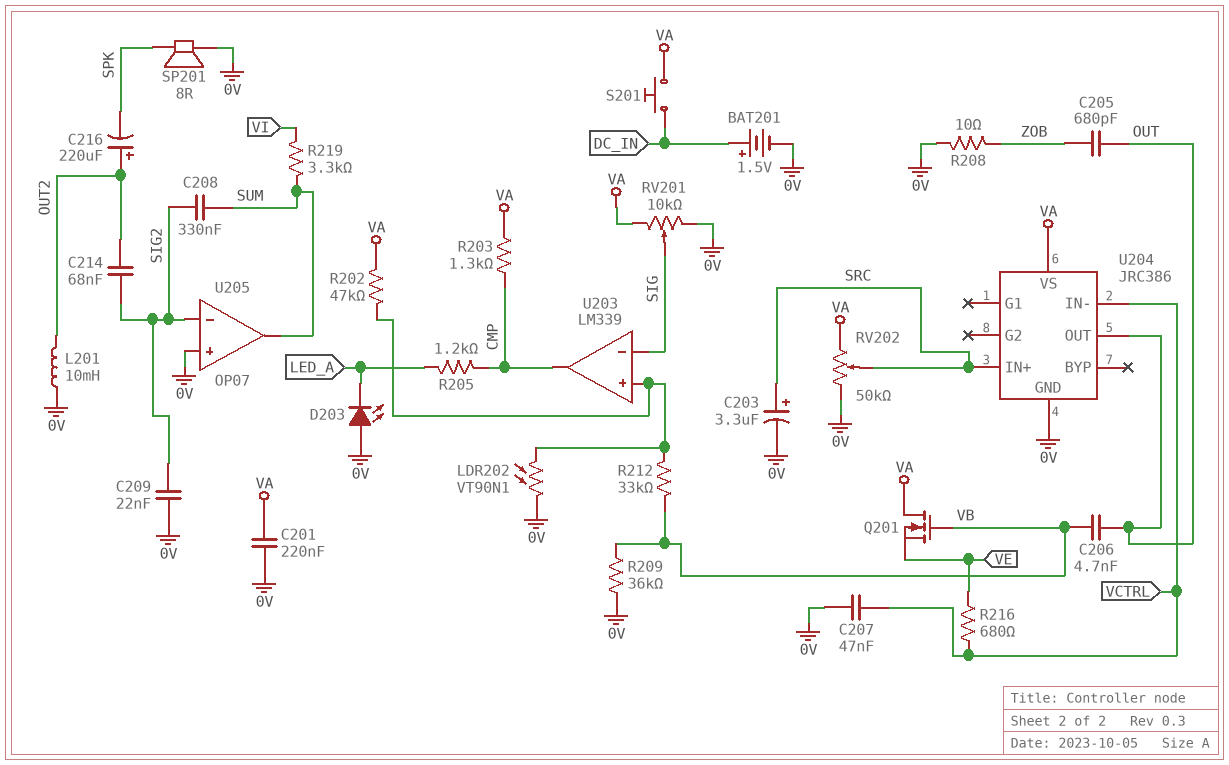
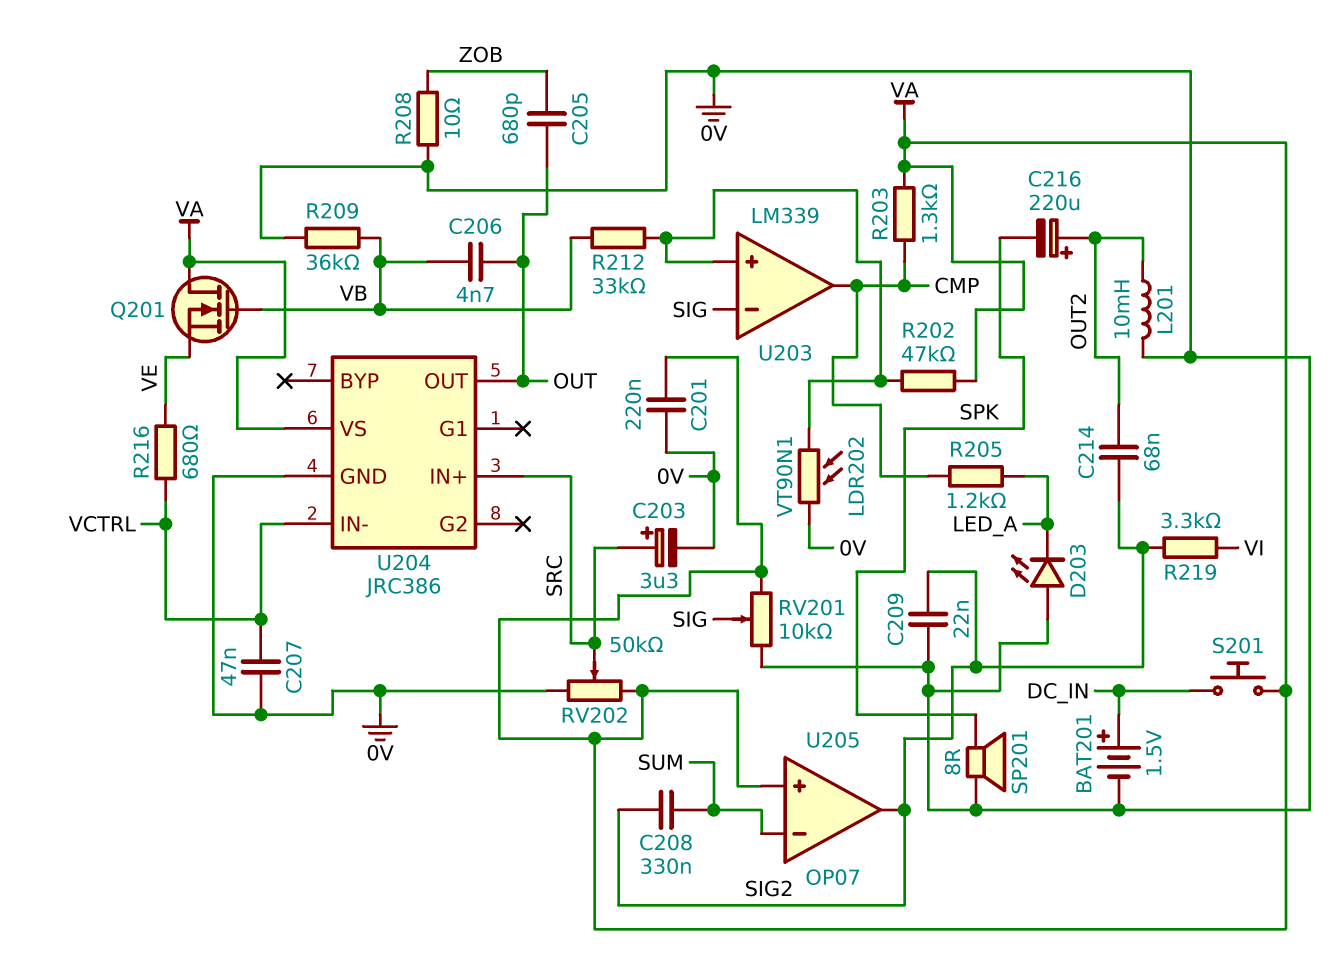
R219: 3.3k (SUM, VI) -> 3.3k (SIG2, VI)
U205 pin in+: 0V -> VA
U205 pin in-: SIG2 -> SUM
U205 pin out: SUM -> SIG2

